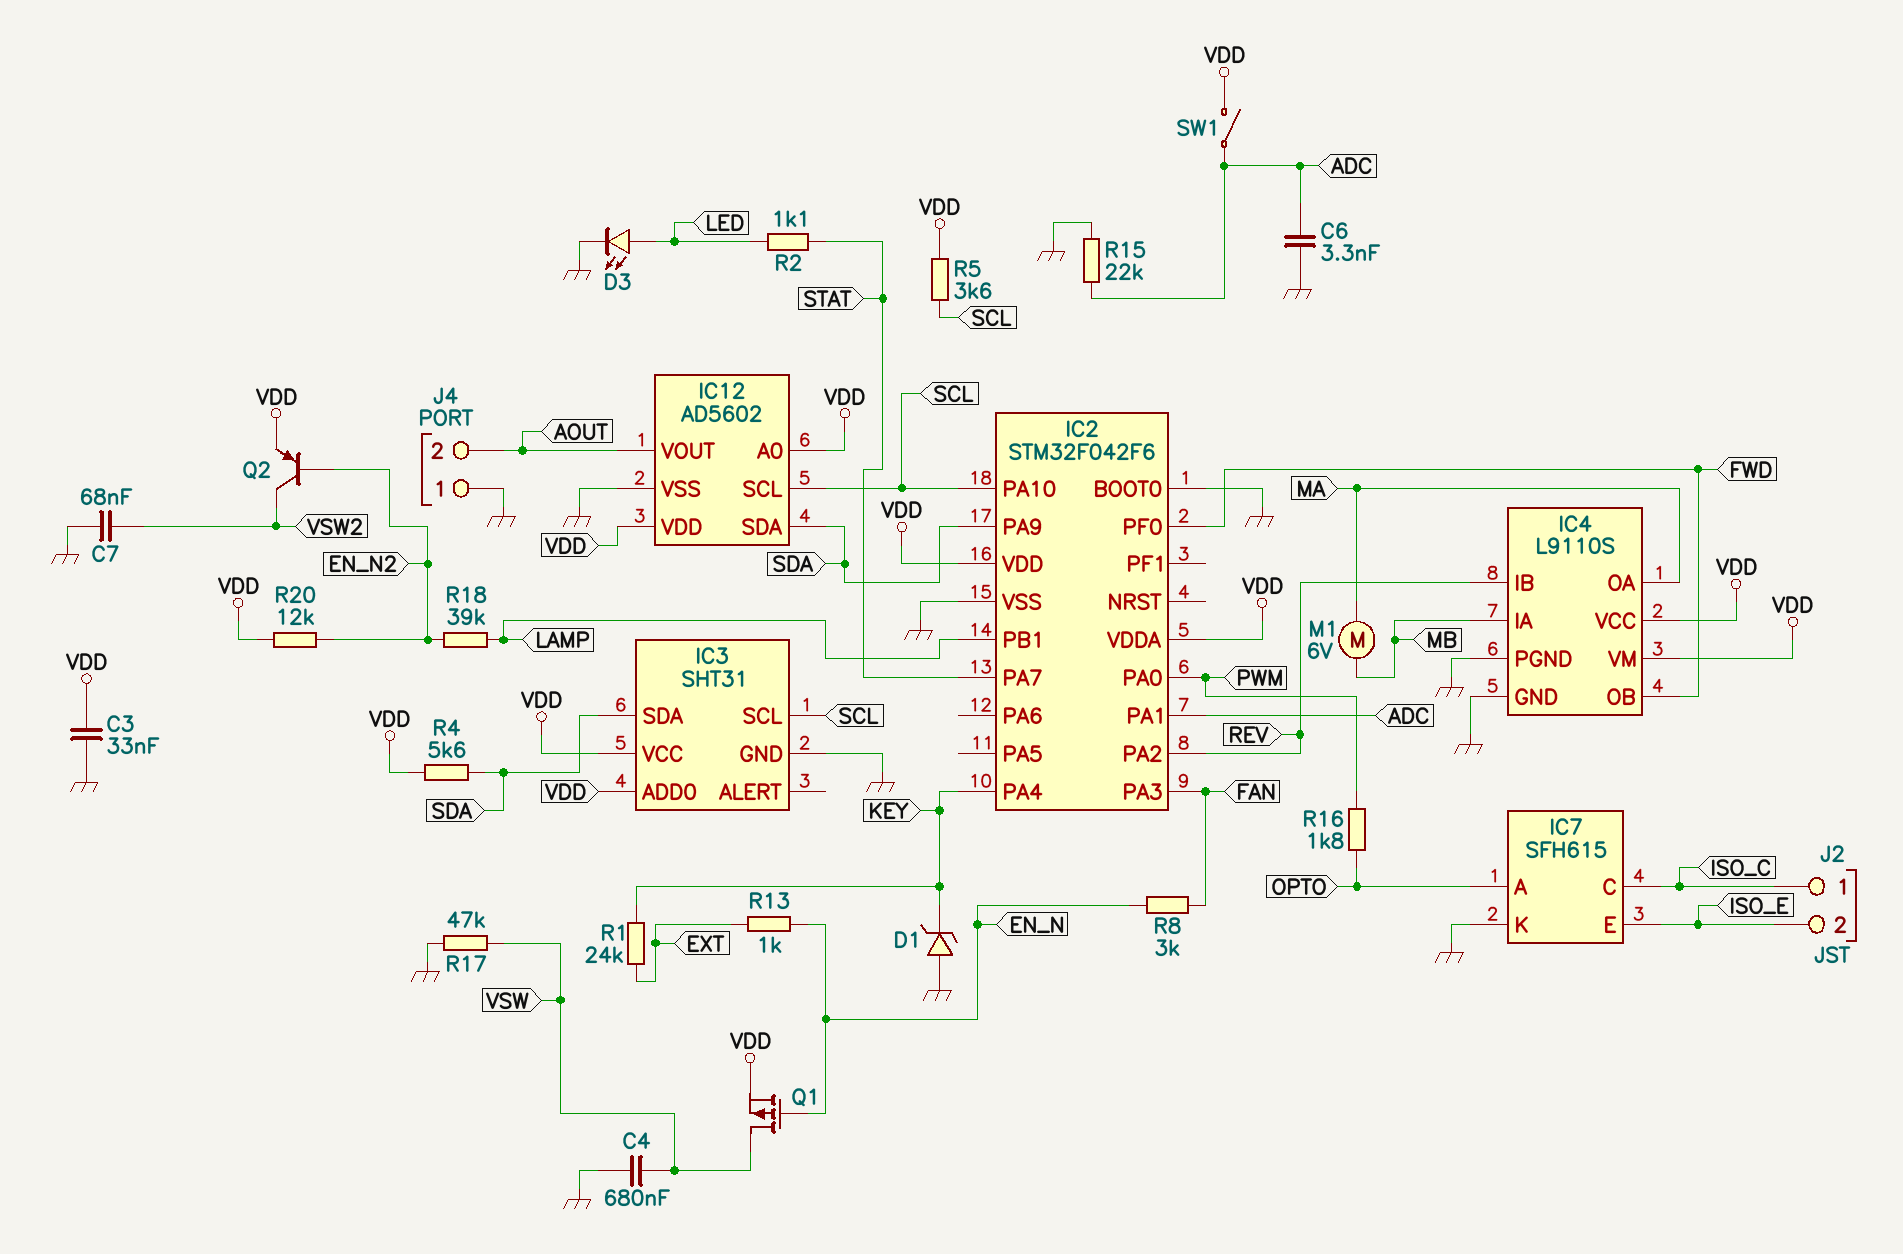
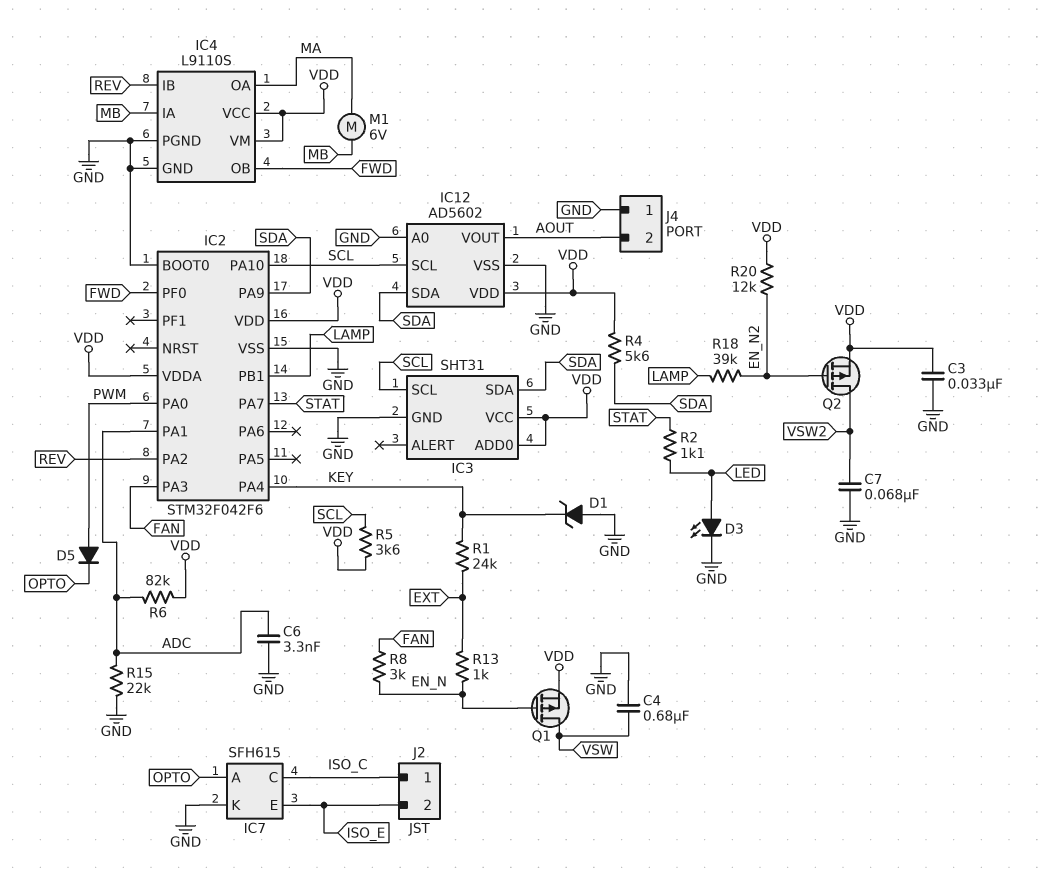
D5: none -> diode (A PWM, K OPTO)
IC12 pin A0: VDD -> GND
Q2: PNP (B EN_N2, C VSW2, E VDD) -> PMOS (G EN_N2, D VSW2, S VDD)
R6: none -> 82k (ADC, VDD)
R16: 1.8k (OPTO, PWM) -> none
R17: 47k (GND, VSW) -> none
SW1: switch (ADC, VDD) -> none

